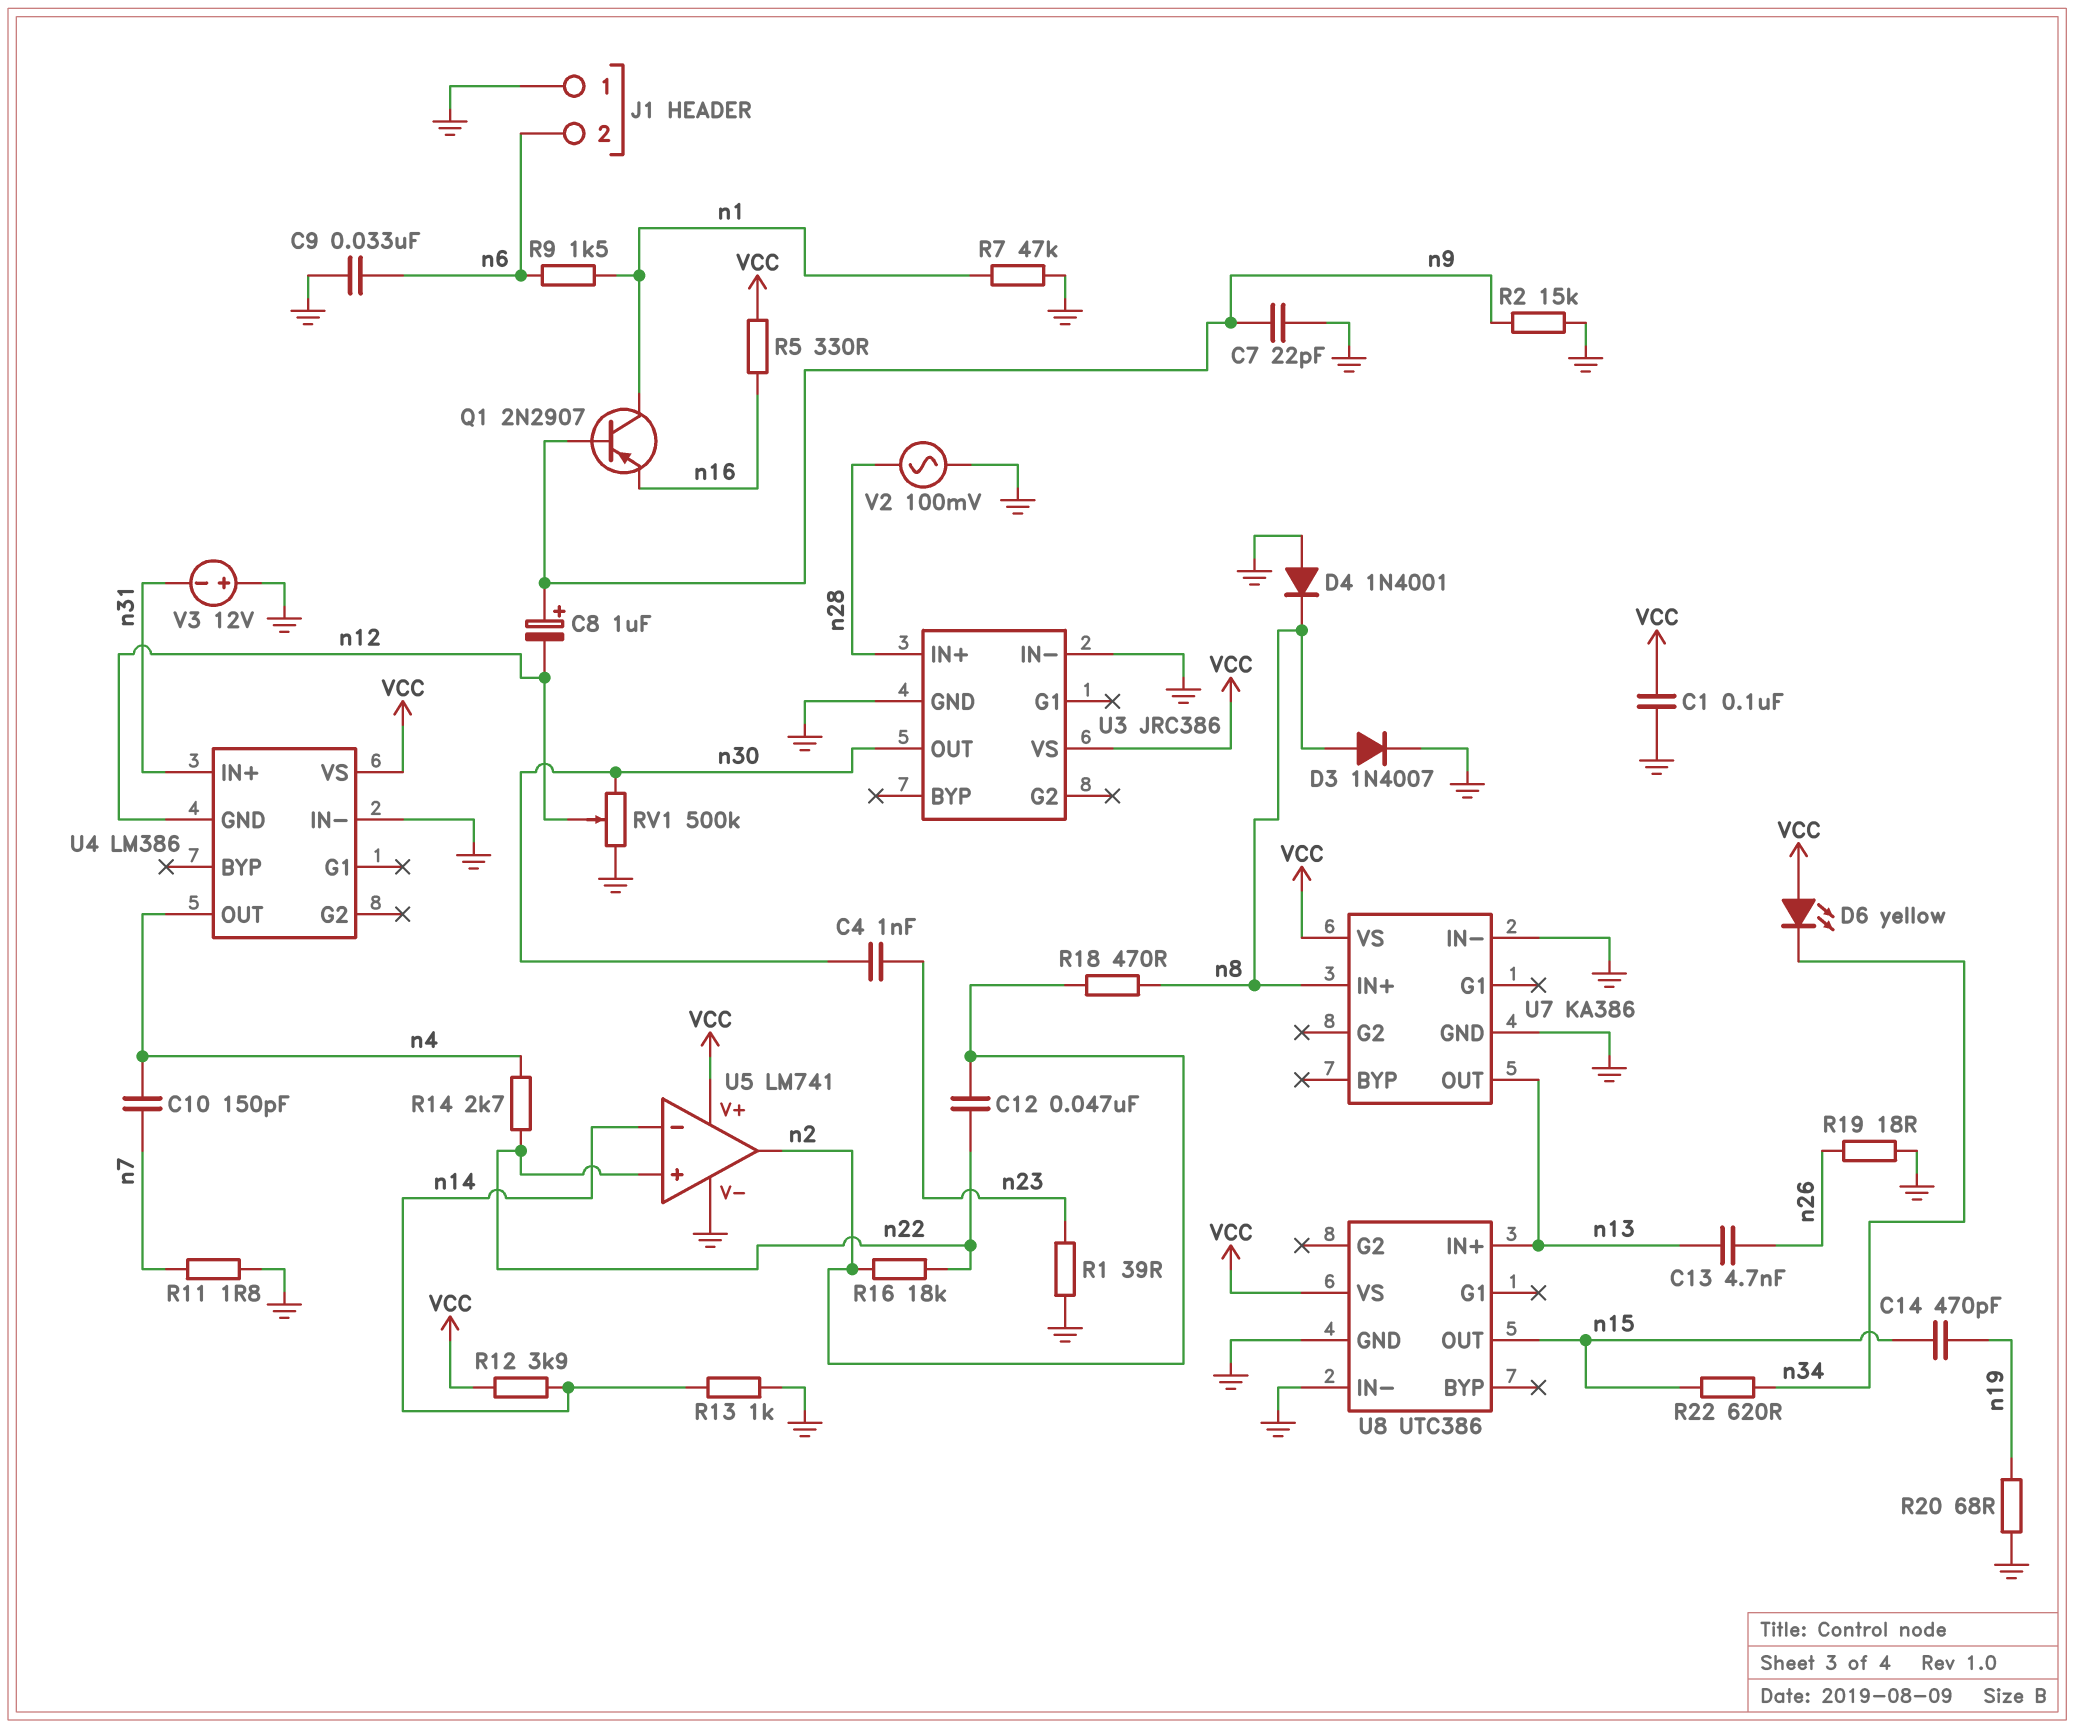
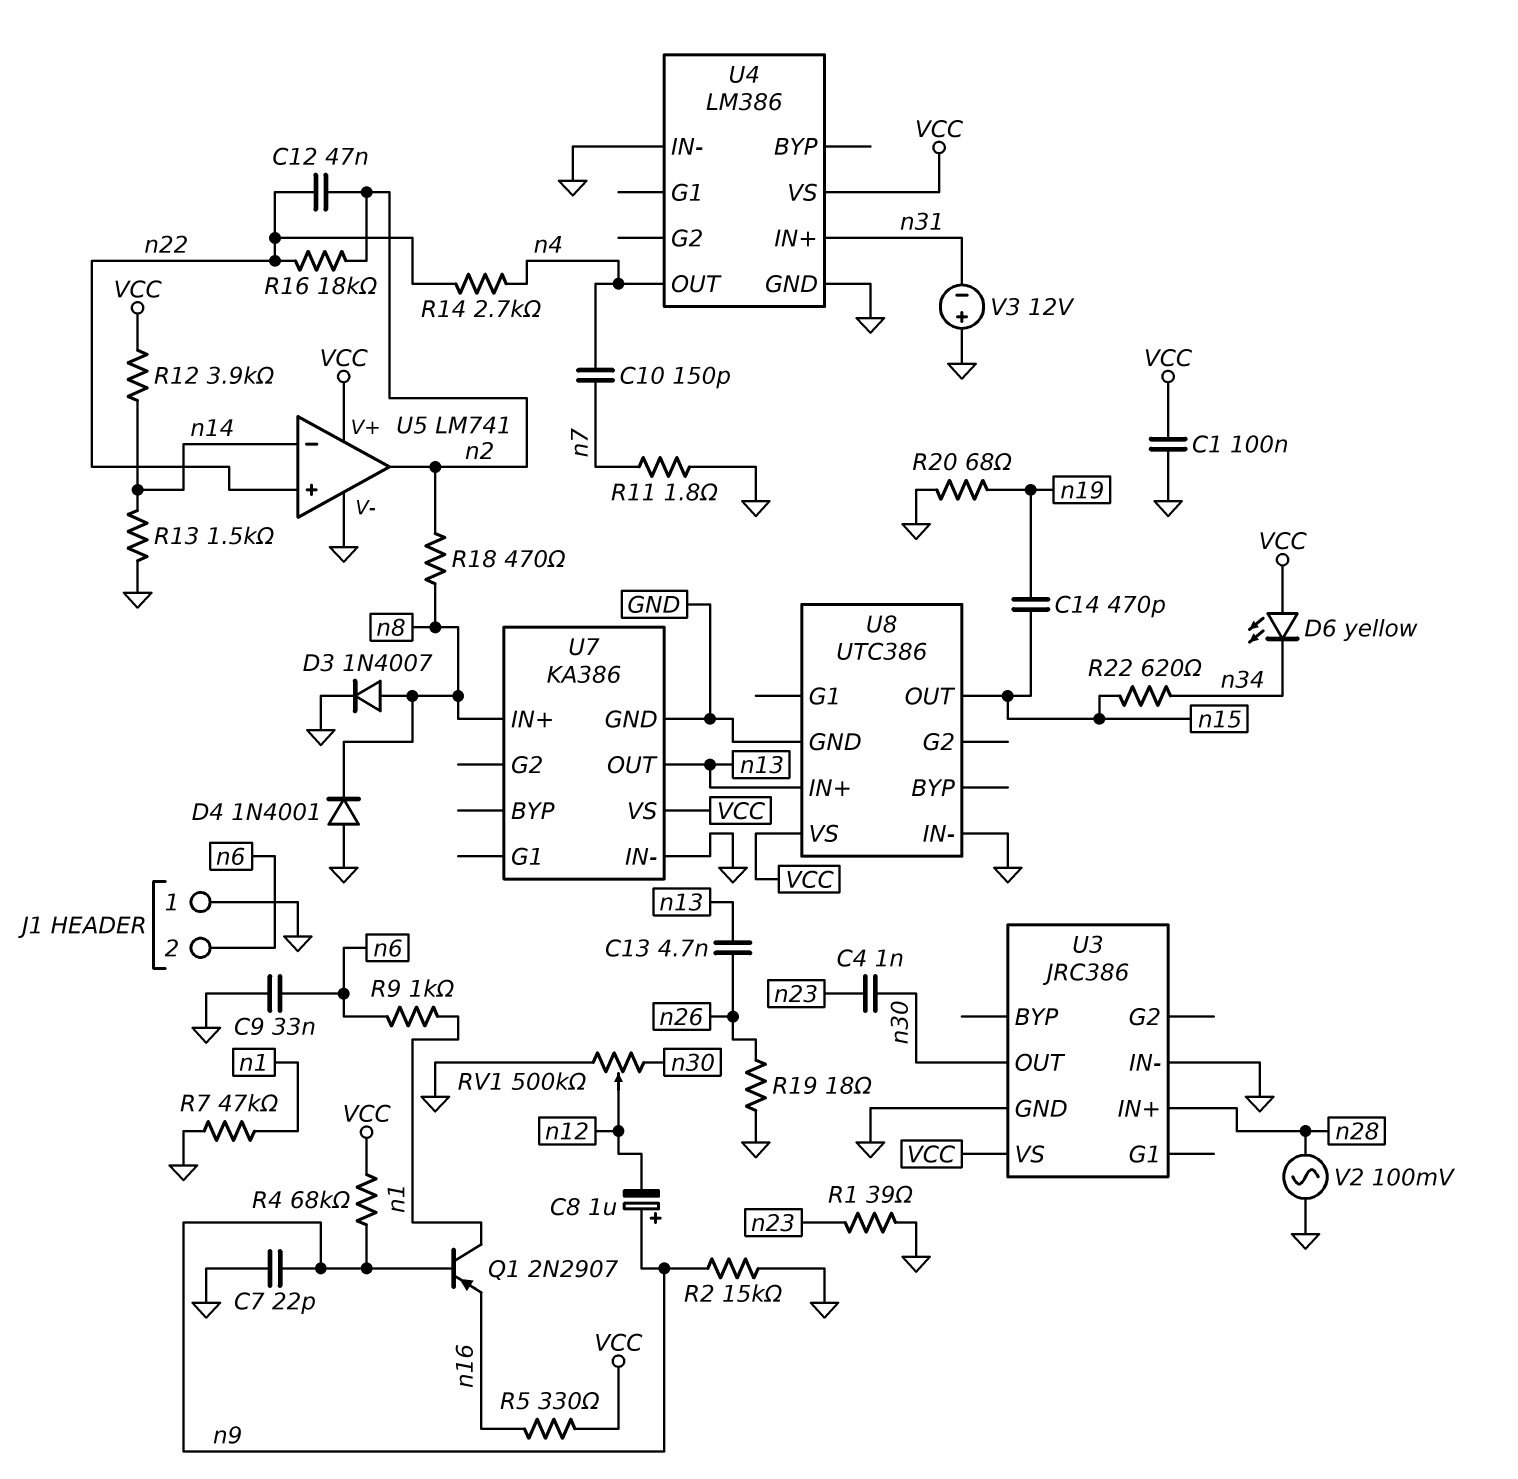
R4: none -> 68k (VCC, n9)
R9: 1.5k (n1, n6) -> 1k (n1, n6)
R13: 1k (GND, n14) -> 1.5k (GND, n14)
U4 pin GND: n12 -> GND

